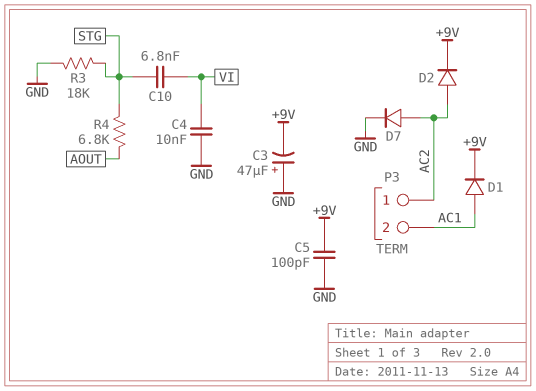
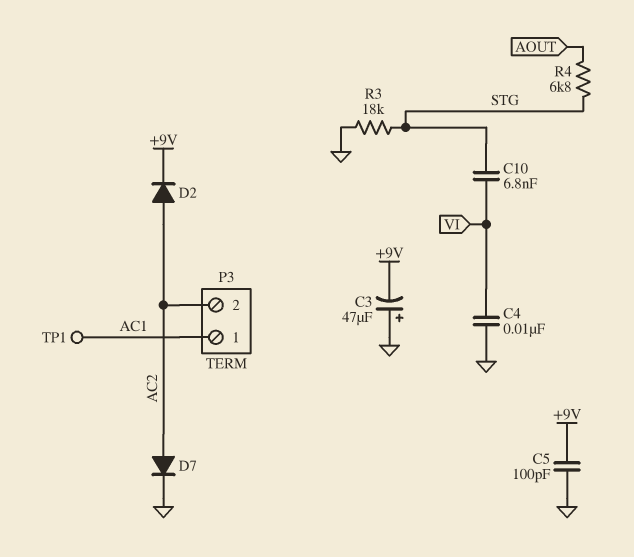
D1: diode (A AC1, K +9V) -> none
P3 pin 1: AC2 -> AC1
P3 pin 2: AC1 -> AC2
TP1: none -> test point (AC1)

